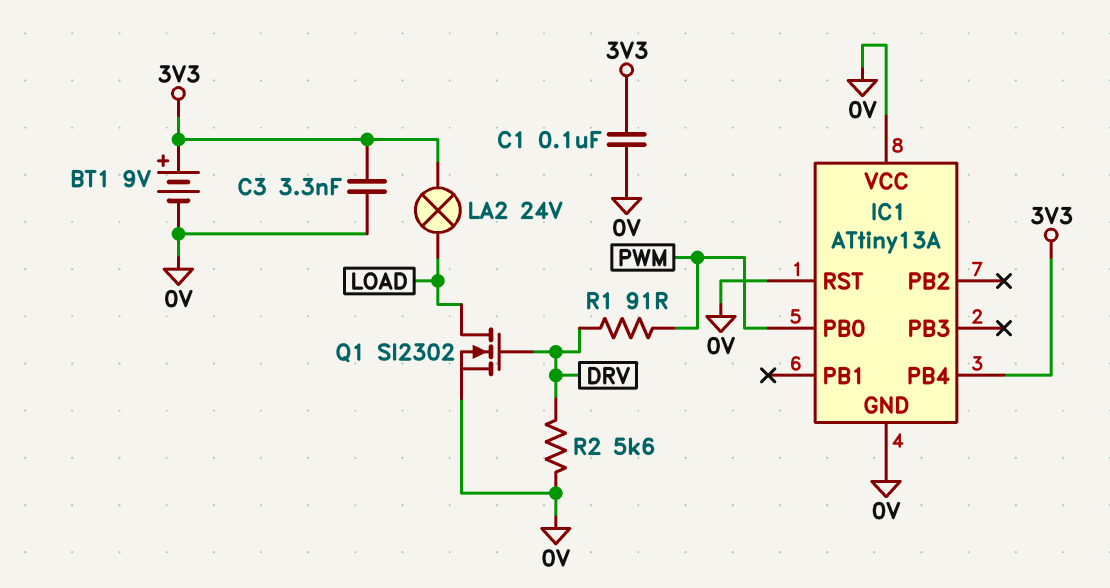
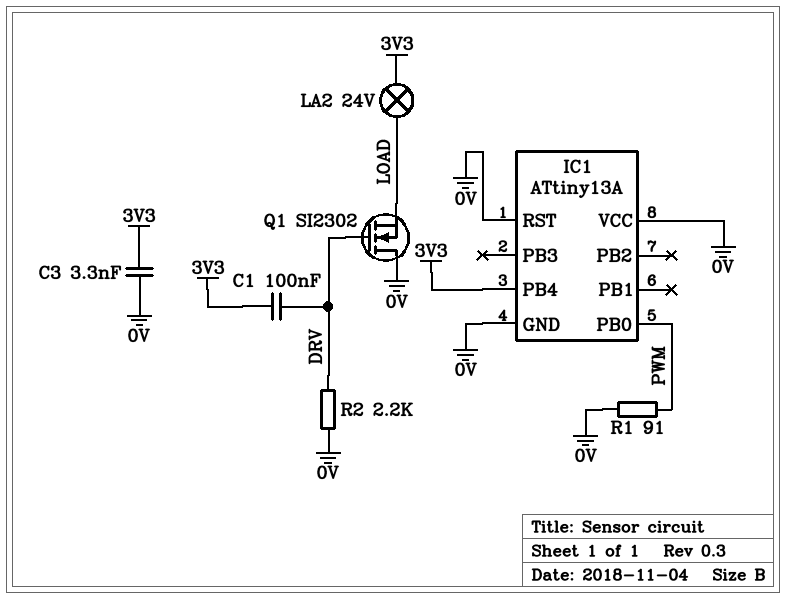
BT1: 9V (plus 3V3, minus 0V) -> none
C1: 100nF (0V, 3V3) -> 100nF (3V3, DRV)
Q1: NMOS SI2302 (G DRV, D LOAD, S 0V) -> NMOS SI2302 (G DRV, D 0V, S LOAD)
R1: 91 (DRV, PWM) -> 91 (0V, PWM)
R2: 5.6k (0V, DRV) -> 2.2k (0V, DRV)

